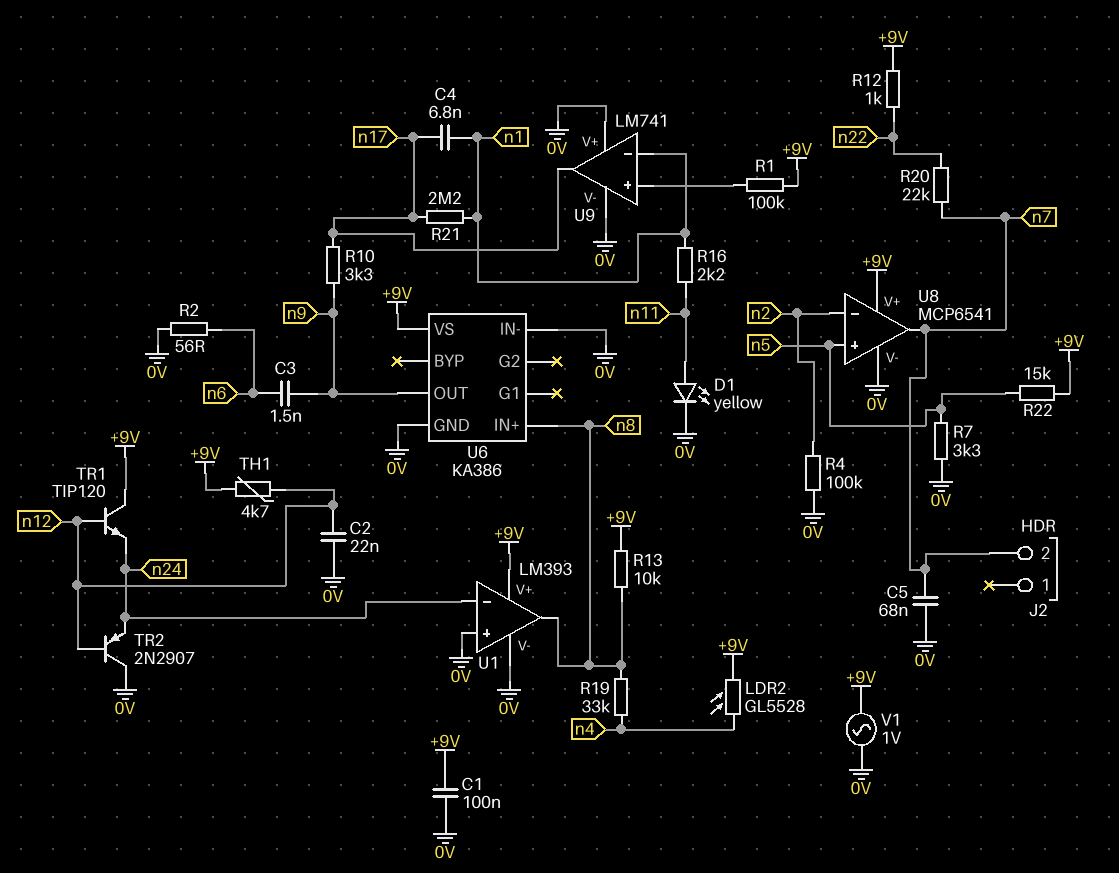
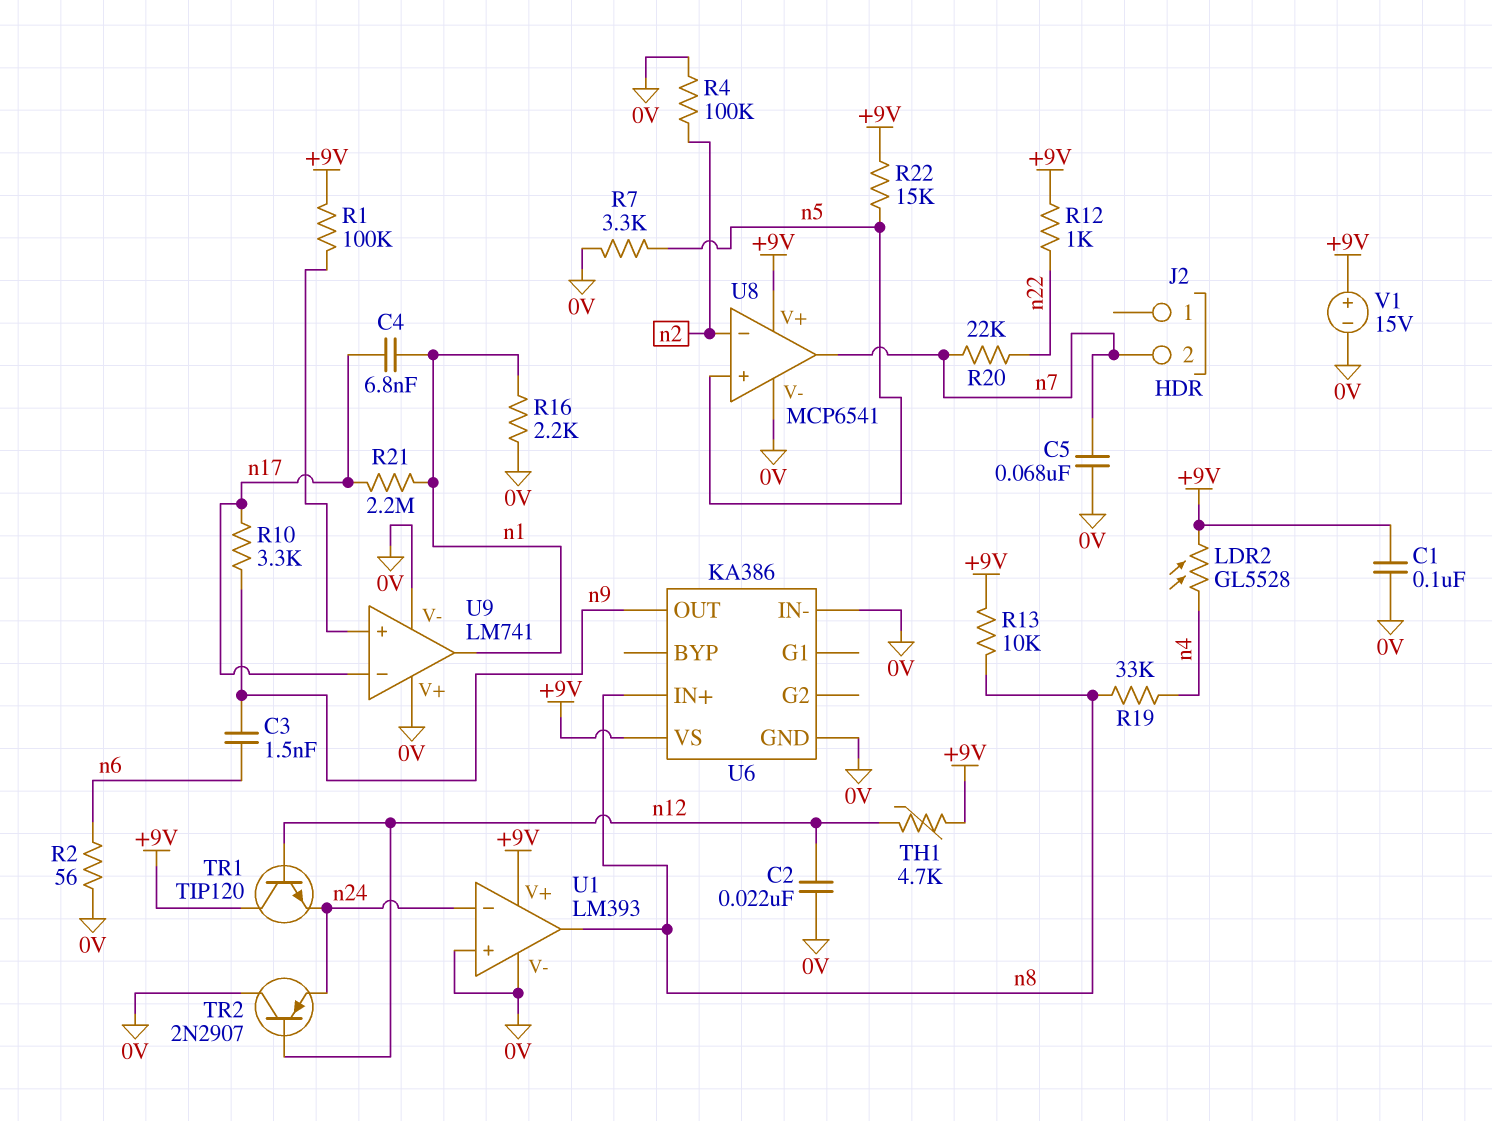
D1: LED yellow (A n11, K 0V) -> none
R16: 2.2k (n1, n11) -> 2.2k (0V, n1)
U9 pin in-: n1 -> n17
U9 pin out: n17 -> n1
V1: AC 1V (+9V, 0V) -> 15V (plus +9V, minus 0V)

